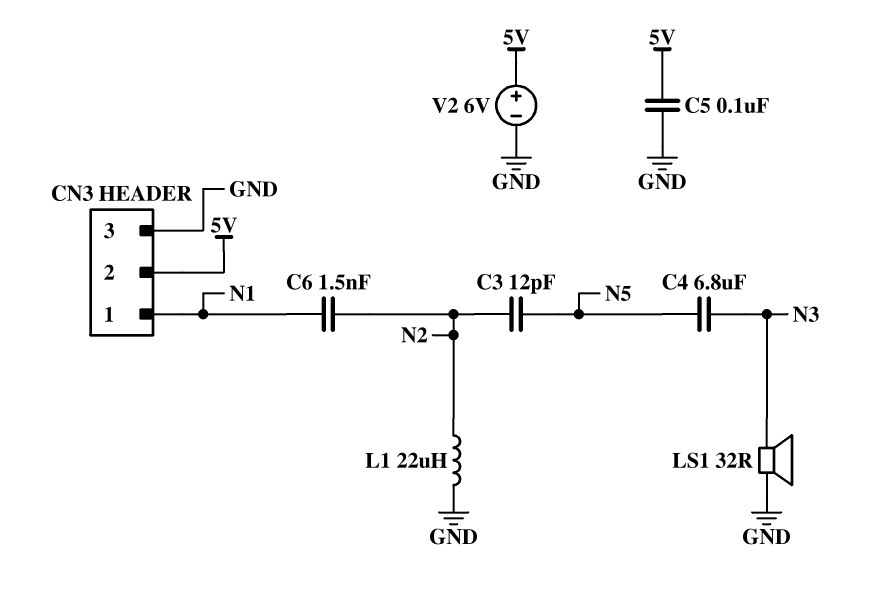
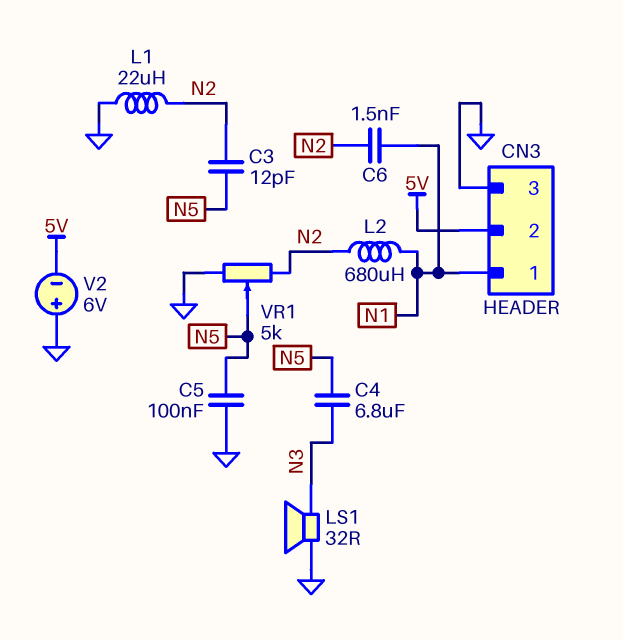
C5: 100nF (5V, GND) -> 100nF (GND, N5)
L2: none -> 680uH (N1, N2)
V2: 6V (plus 5V, minus GND) -> 6V (plus GND, minus 5V)
VR1: none -> 5k (GND, N2, wiper N5)

